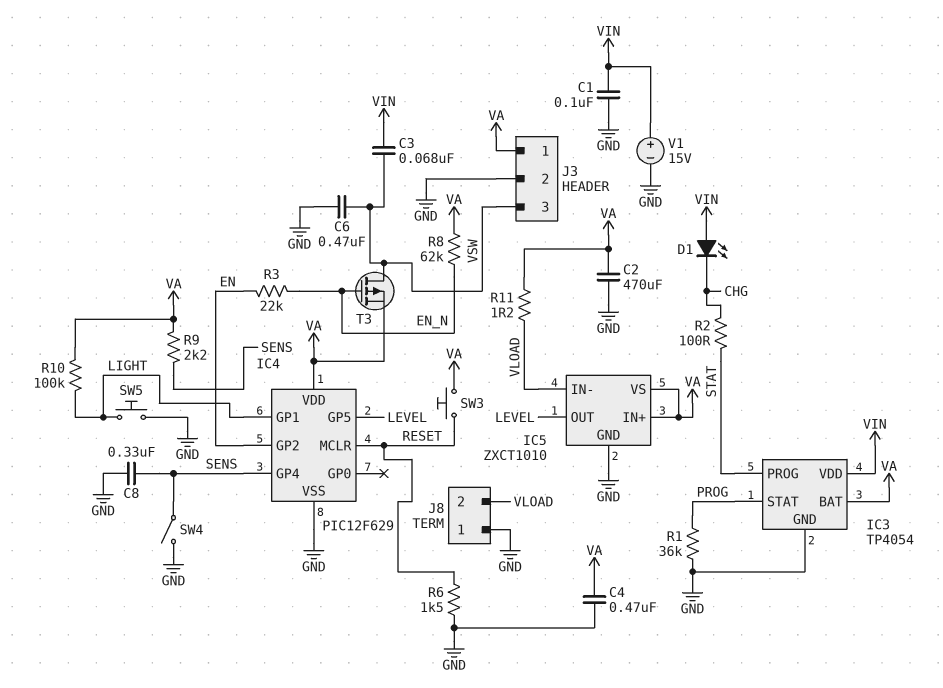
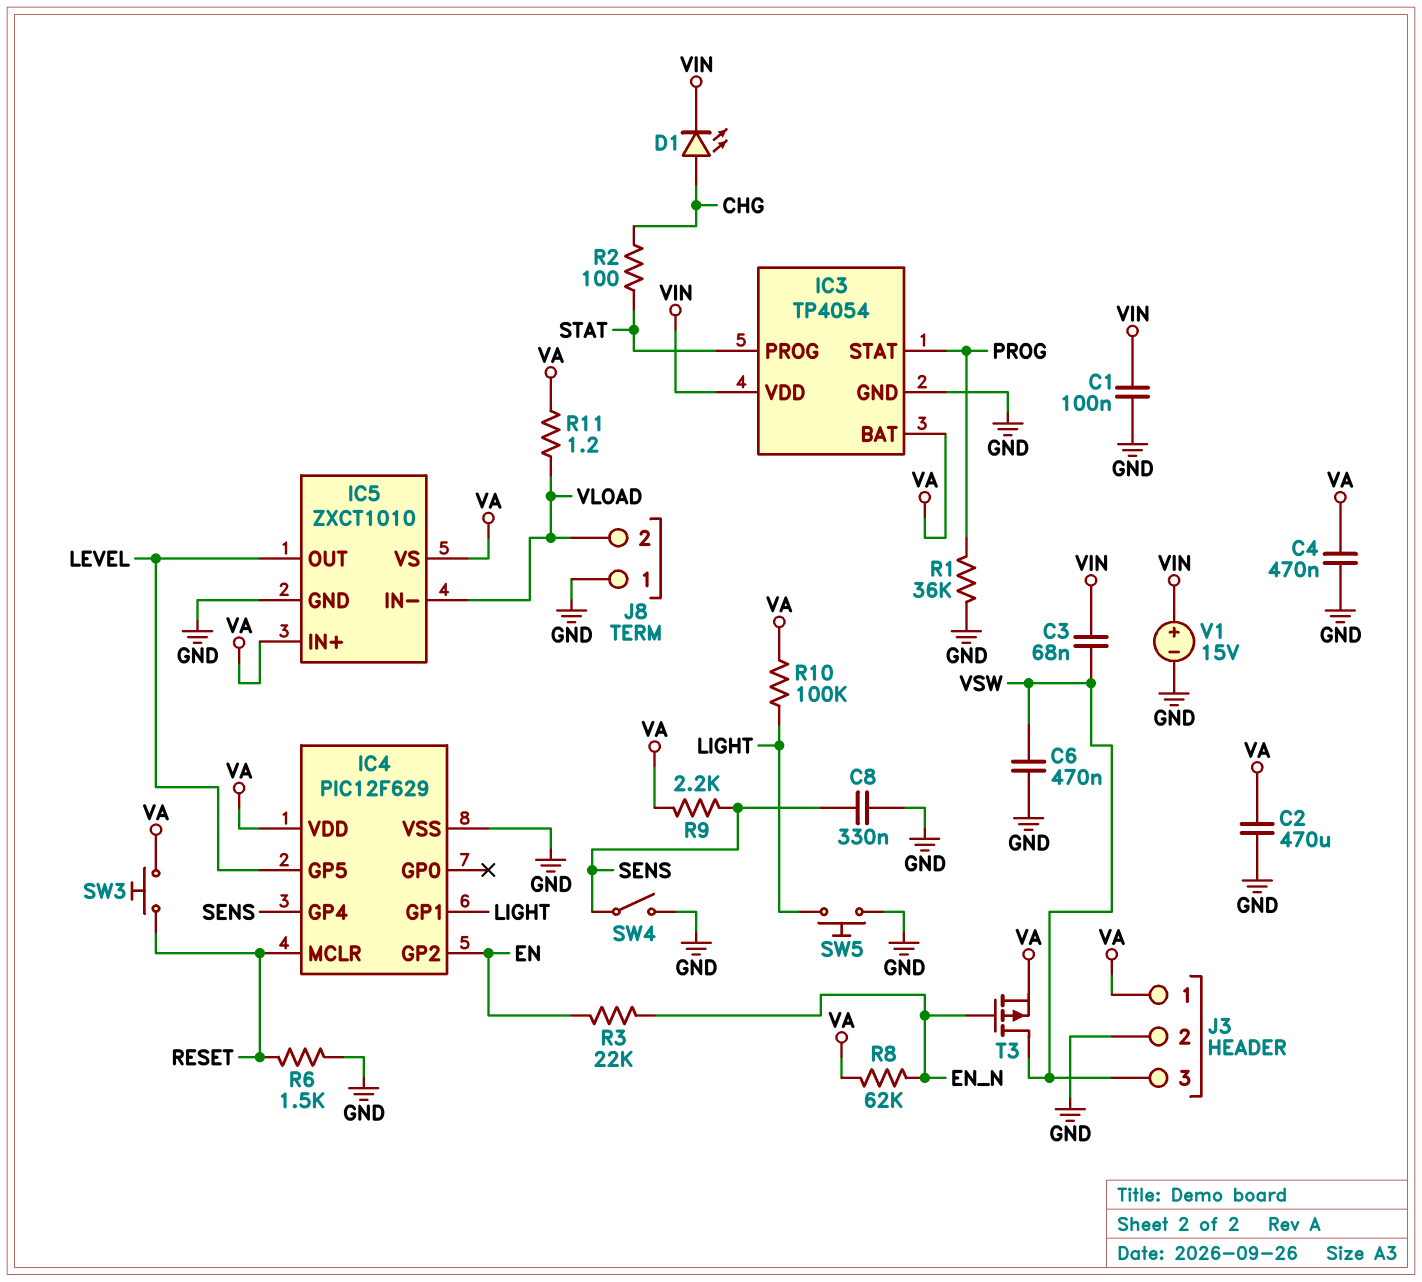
D1: LED (A VIN, K CHG) -> LED (A CHG, K VIN)

